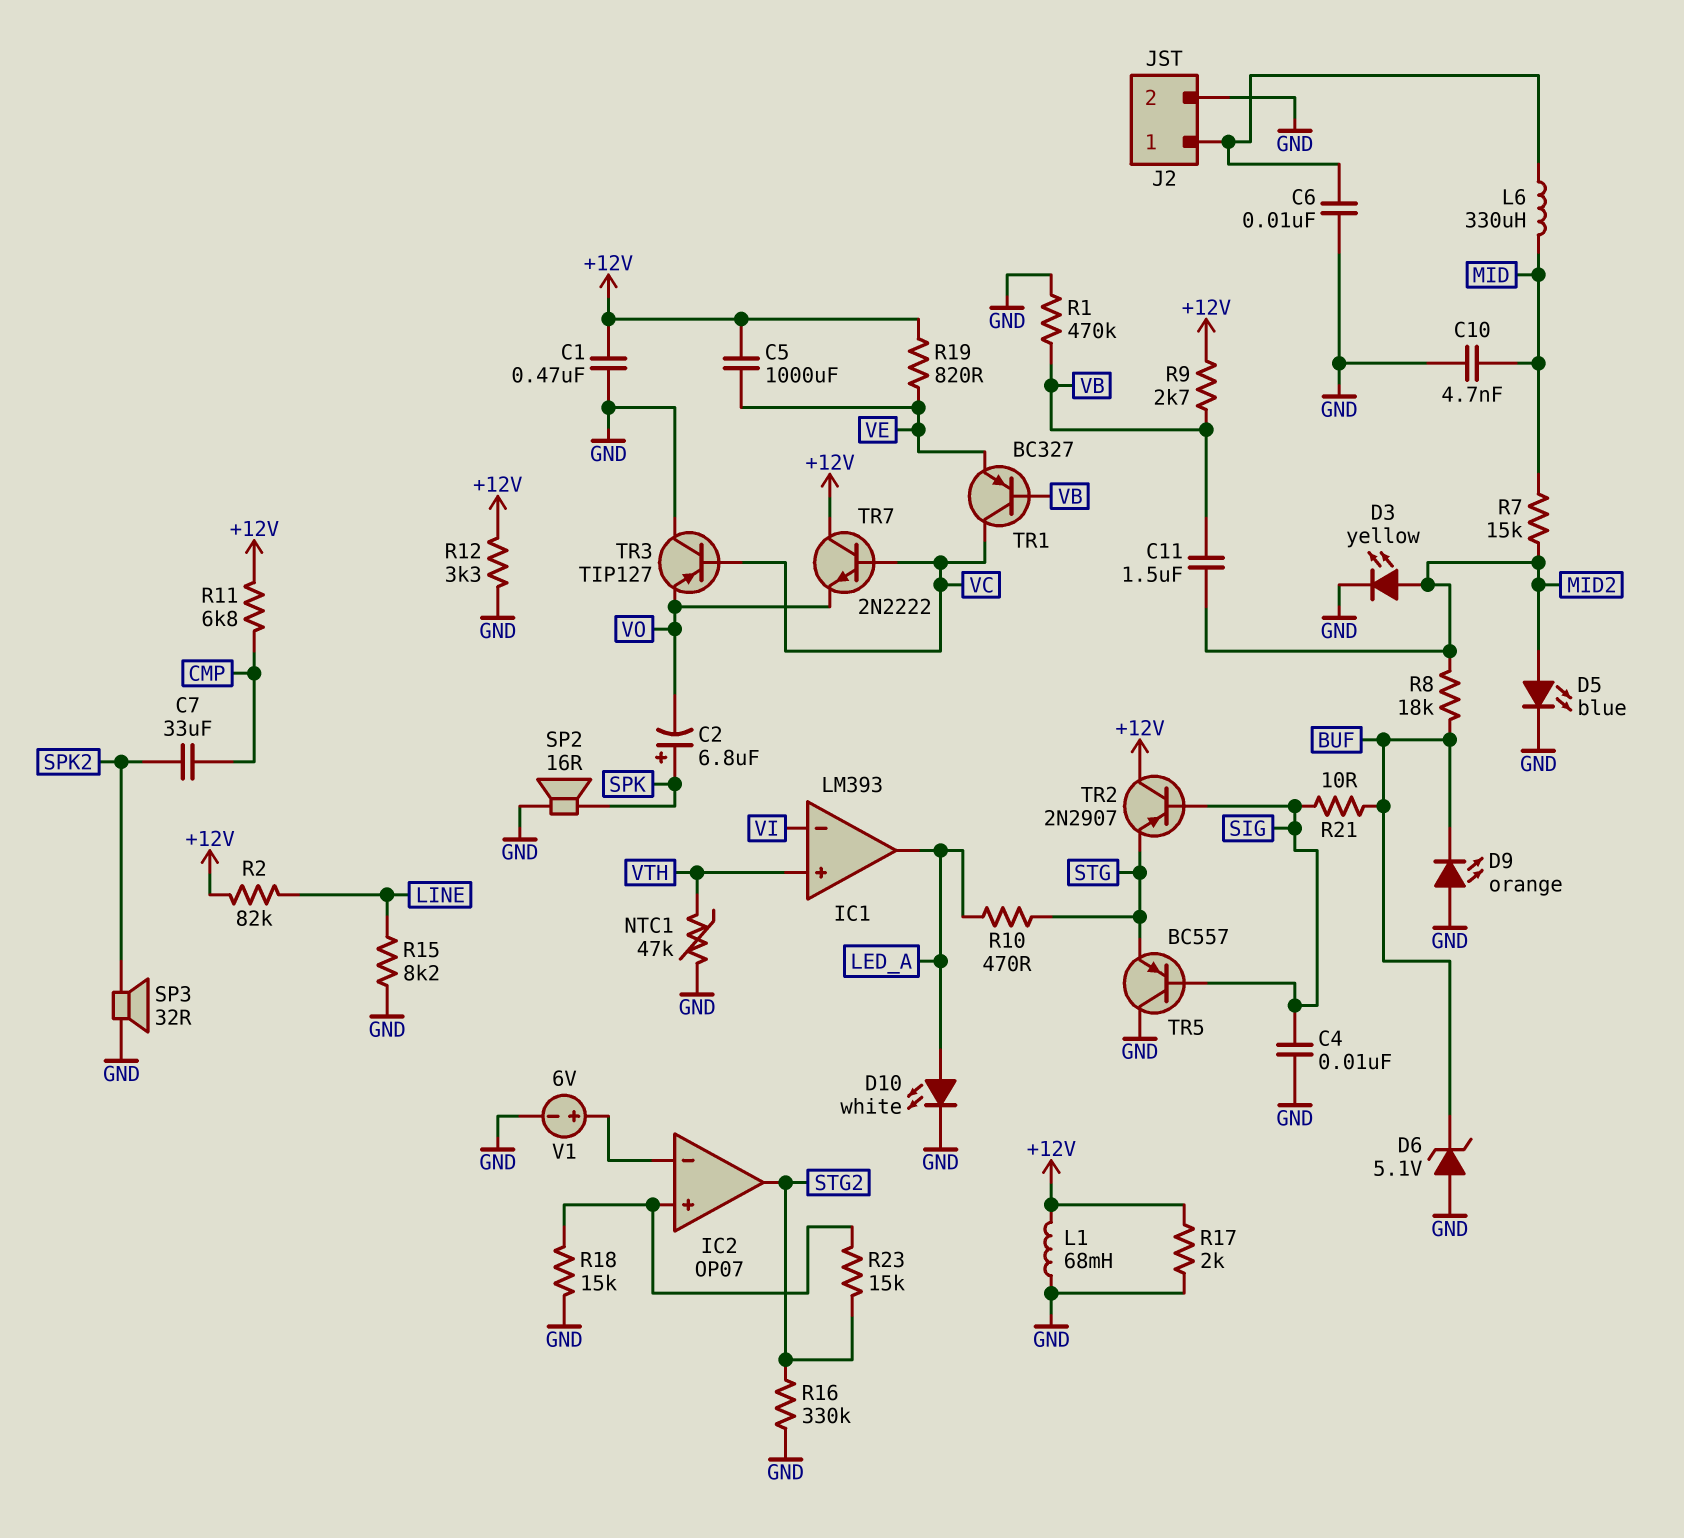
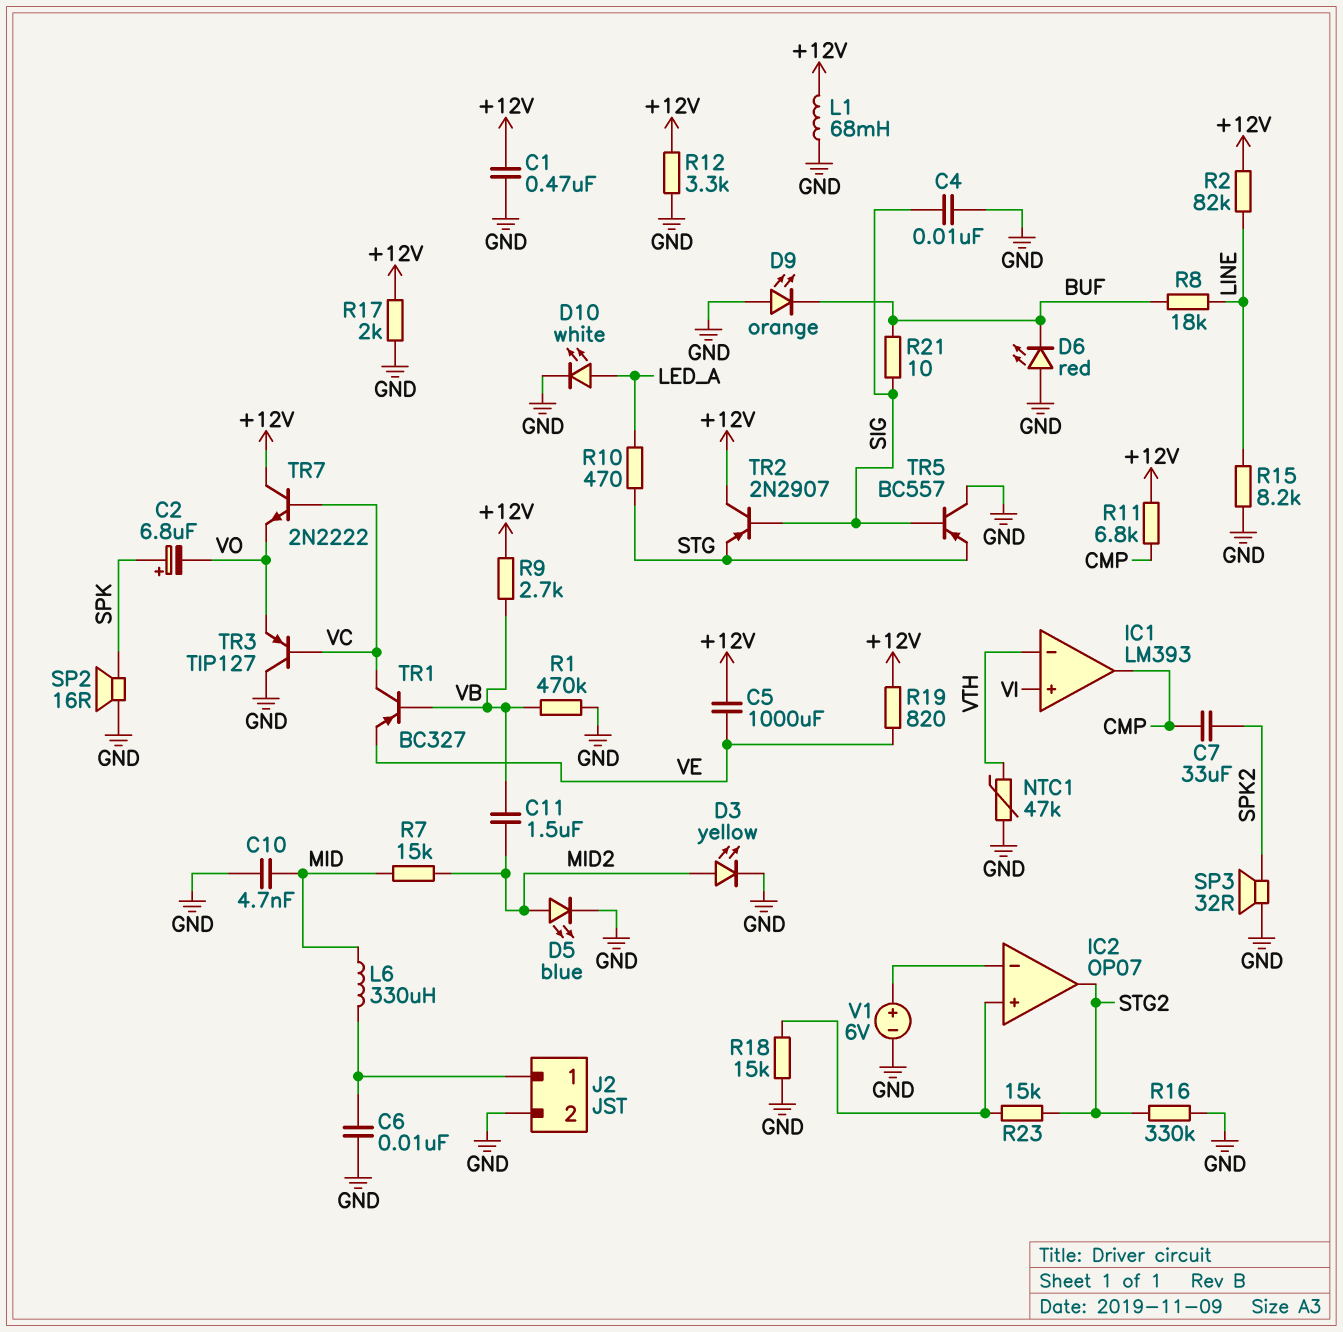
D6: zener 5.1V (A GND, K BUF) -> LED red (A GND, K BUF)
IC1 pin in+: VTH -> VI
IC1 pin in-: VI -> VTH
IC1 pin out: LED_A -> CMP
R8: 18k (BUF, MID2) -> 18k (BUF, LINE)

